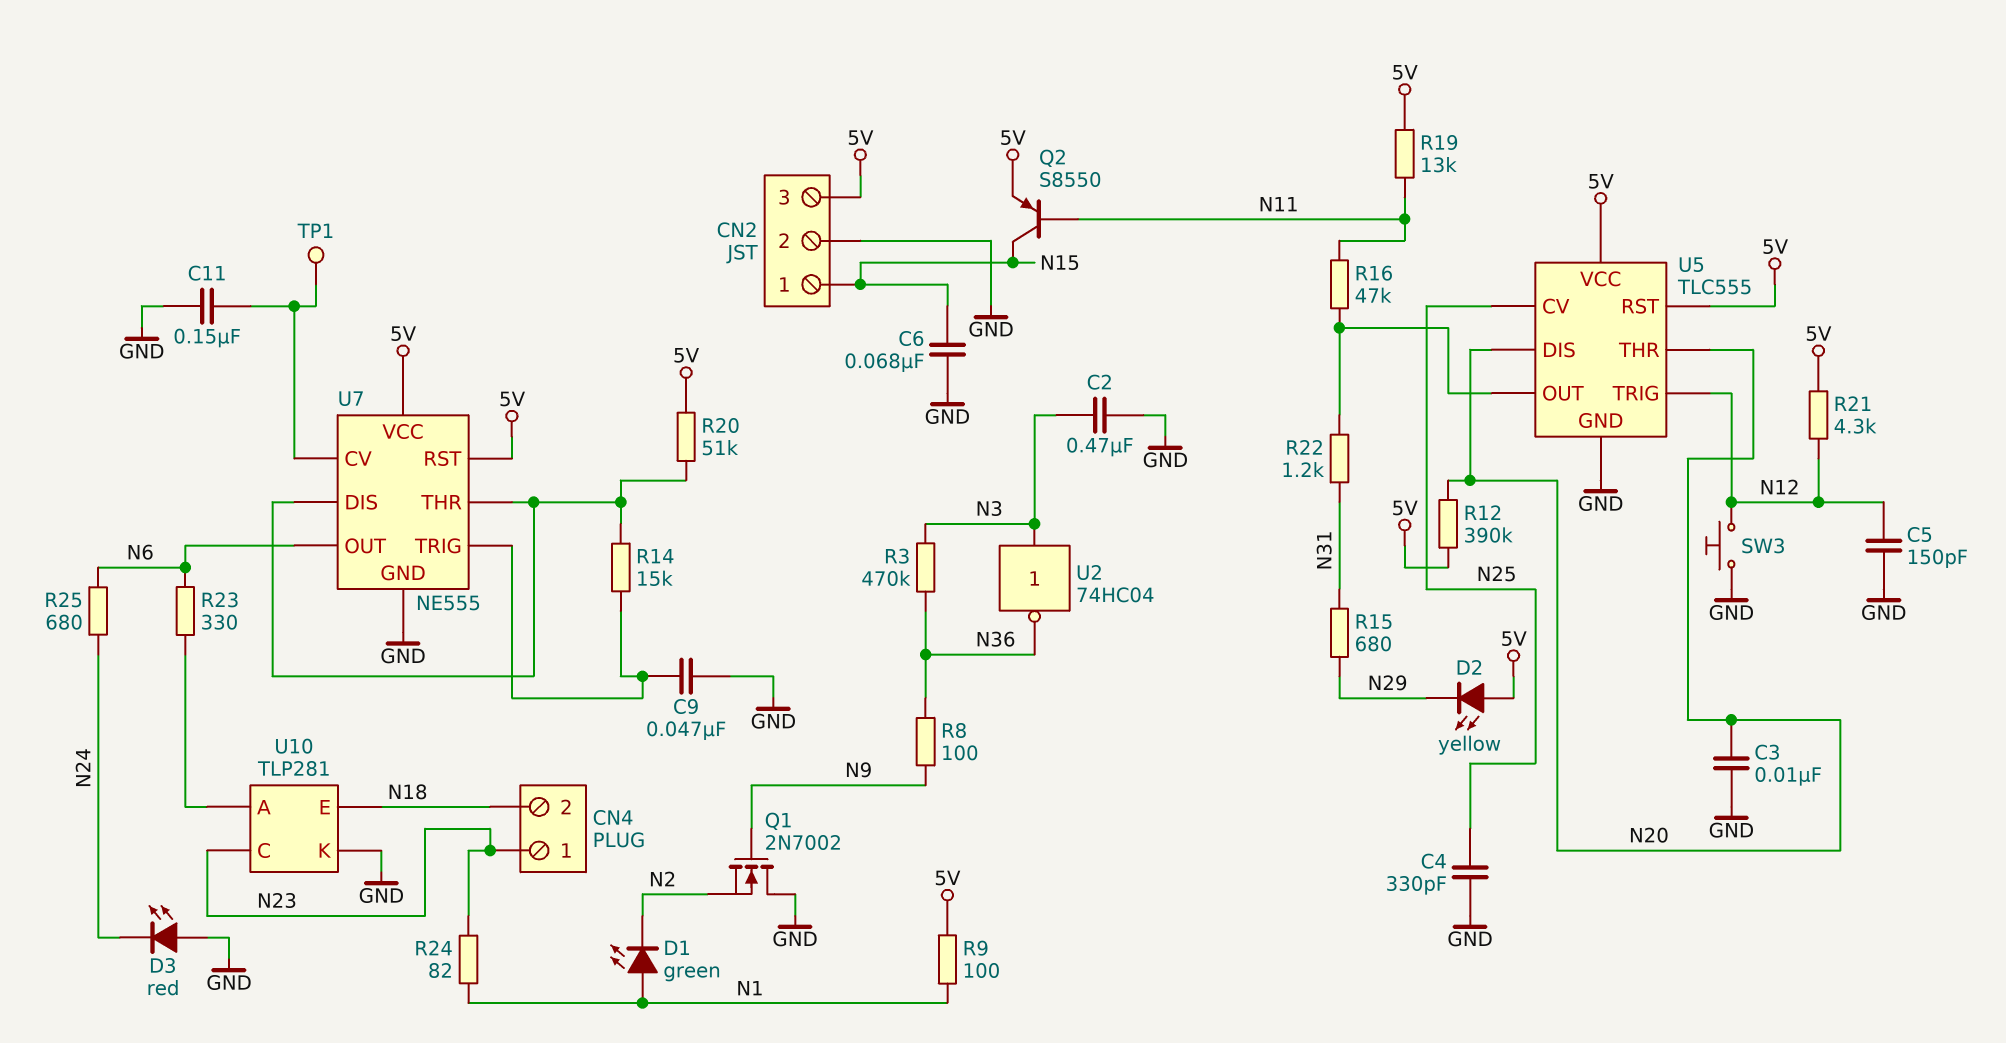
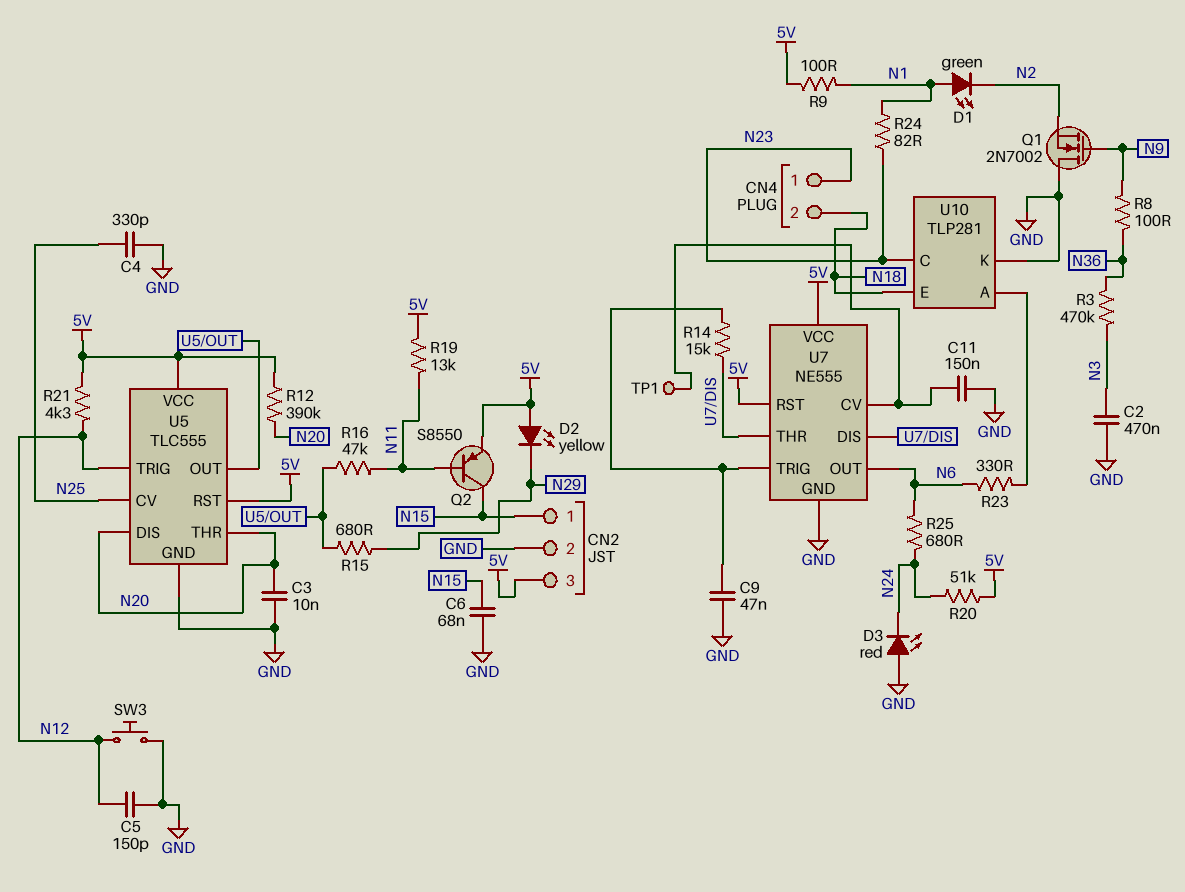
R15: 680 (N29, N31) -> 680 (N29, U5/OUT)
R20: 51k (5V, U7/DIS) -> 51k (5V, N24)
R22: 1.2k (N31, U5/OUT) -> none
U2: NOT 74HC04 (in N3, out N36) -> none

